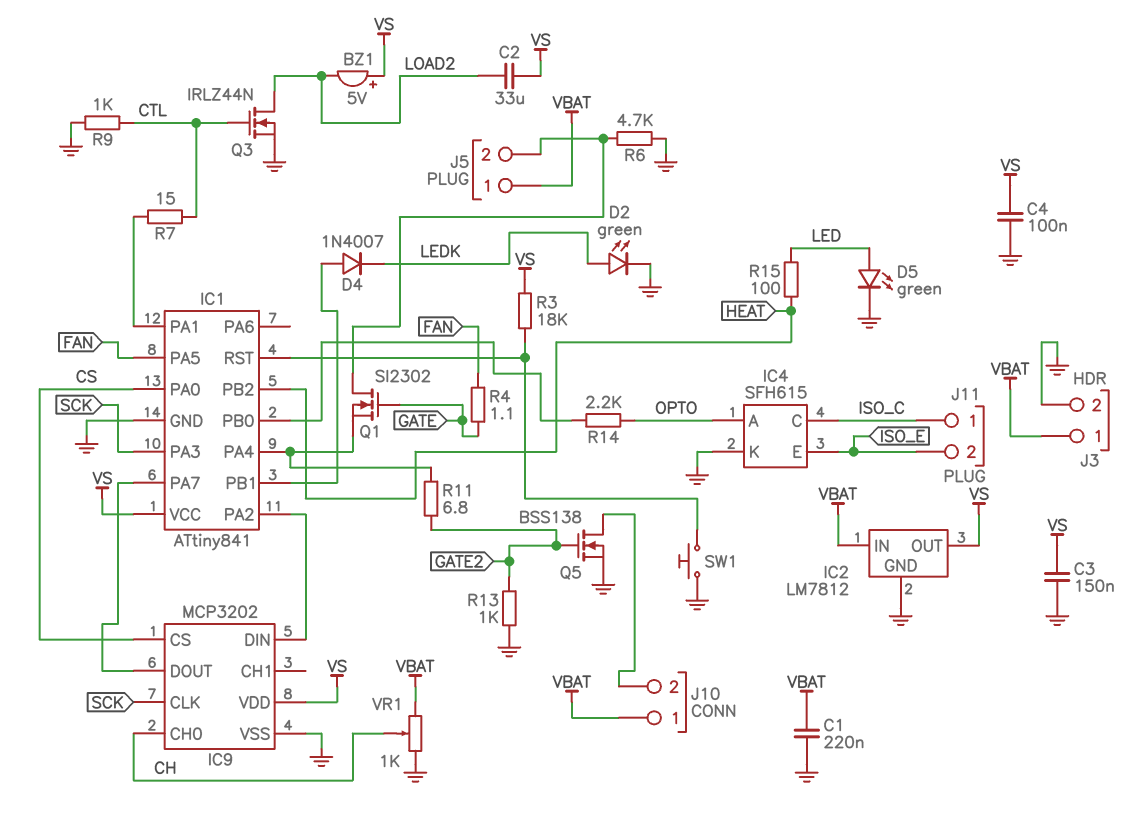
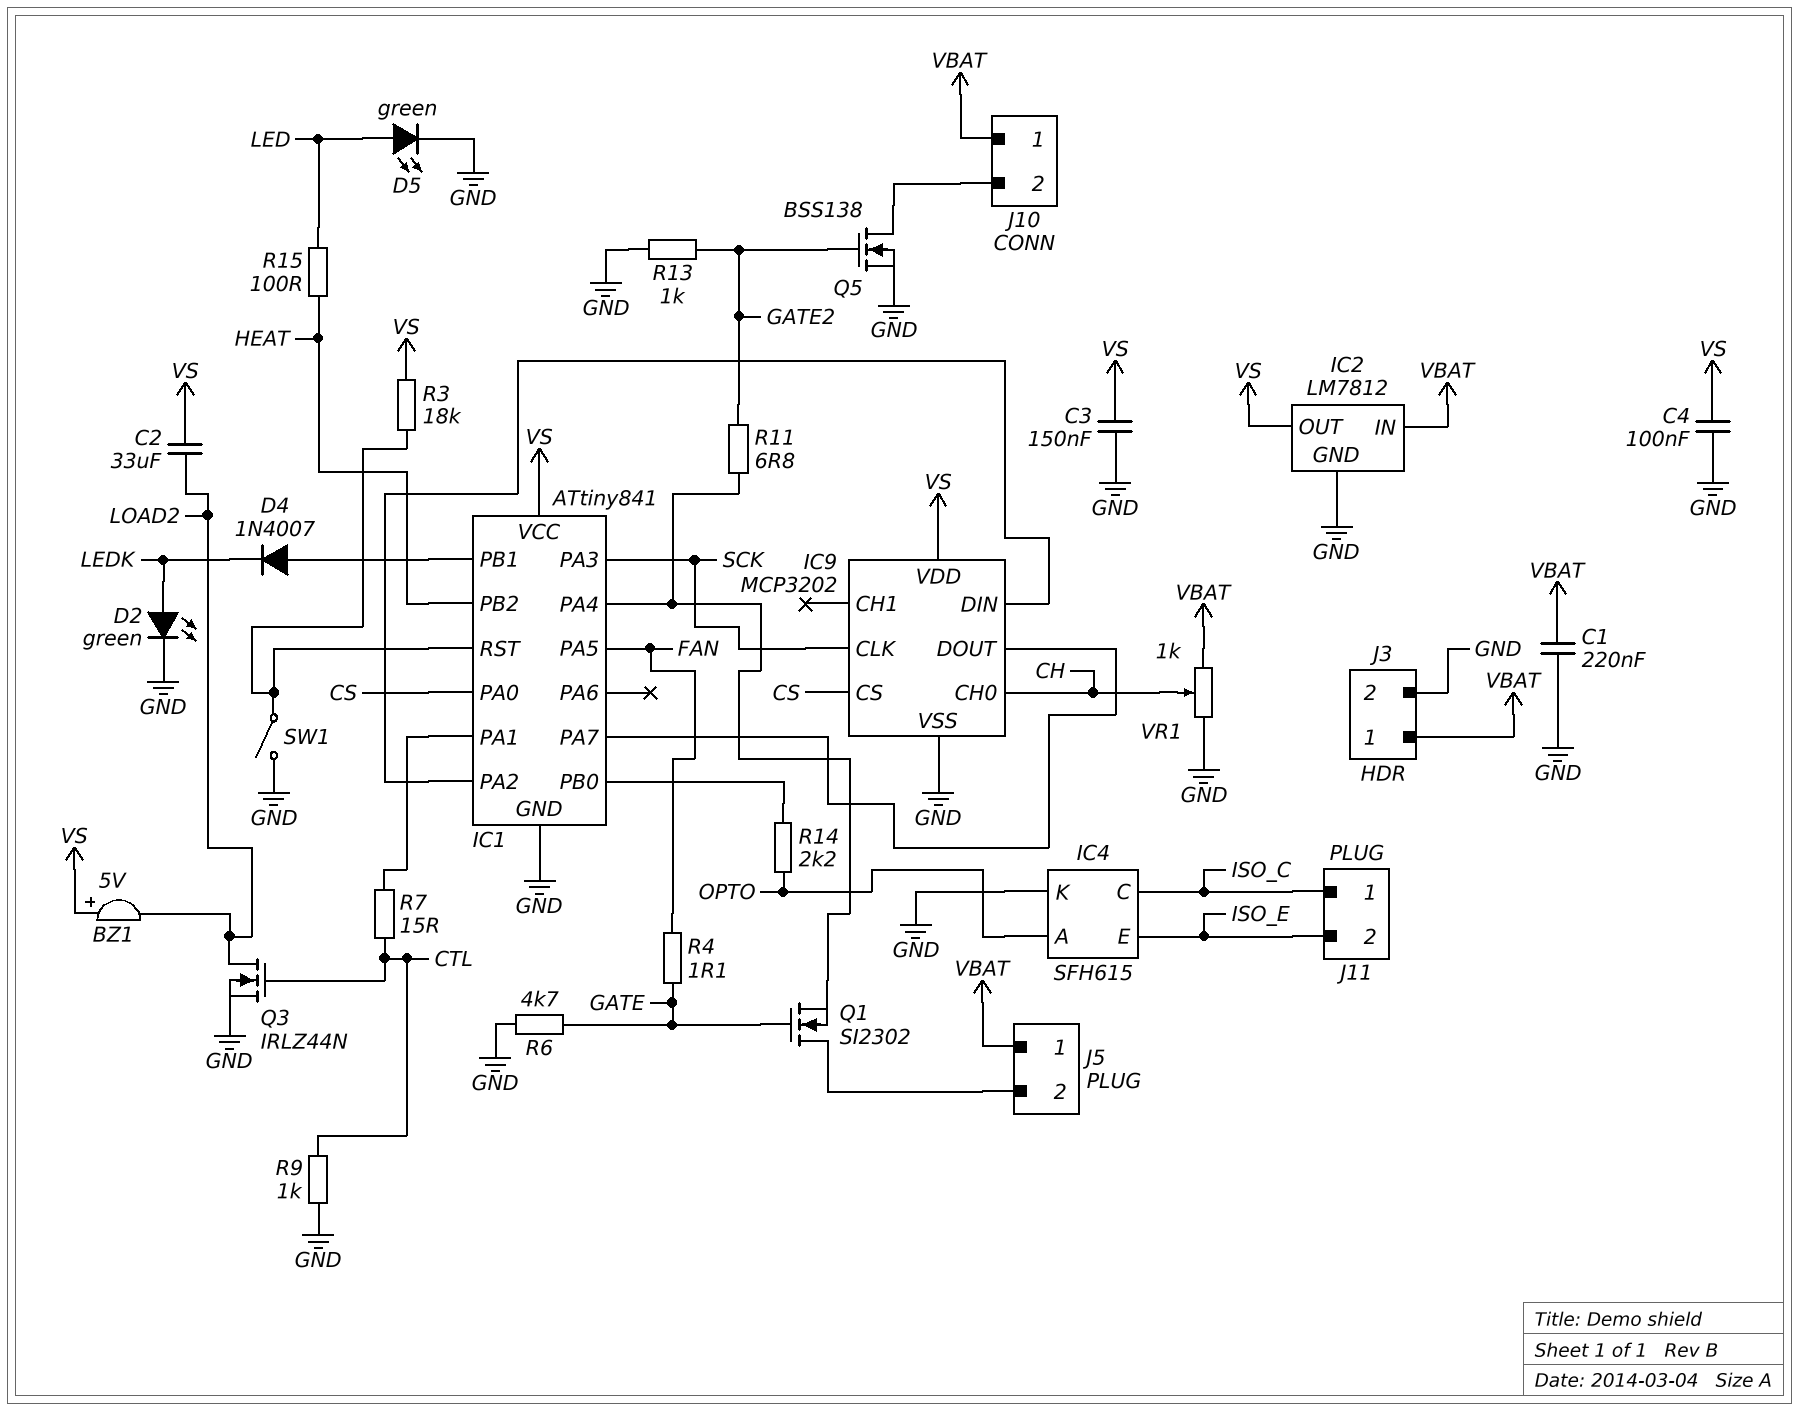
R6: 4.7k (GND, J5/2) -> 4.7k (GATE, GND)
SW1: button (GND, IC1/RST) -> switch (GND, IC1/RST)

